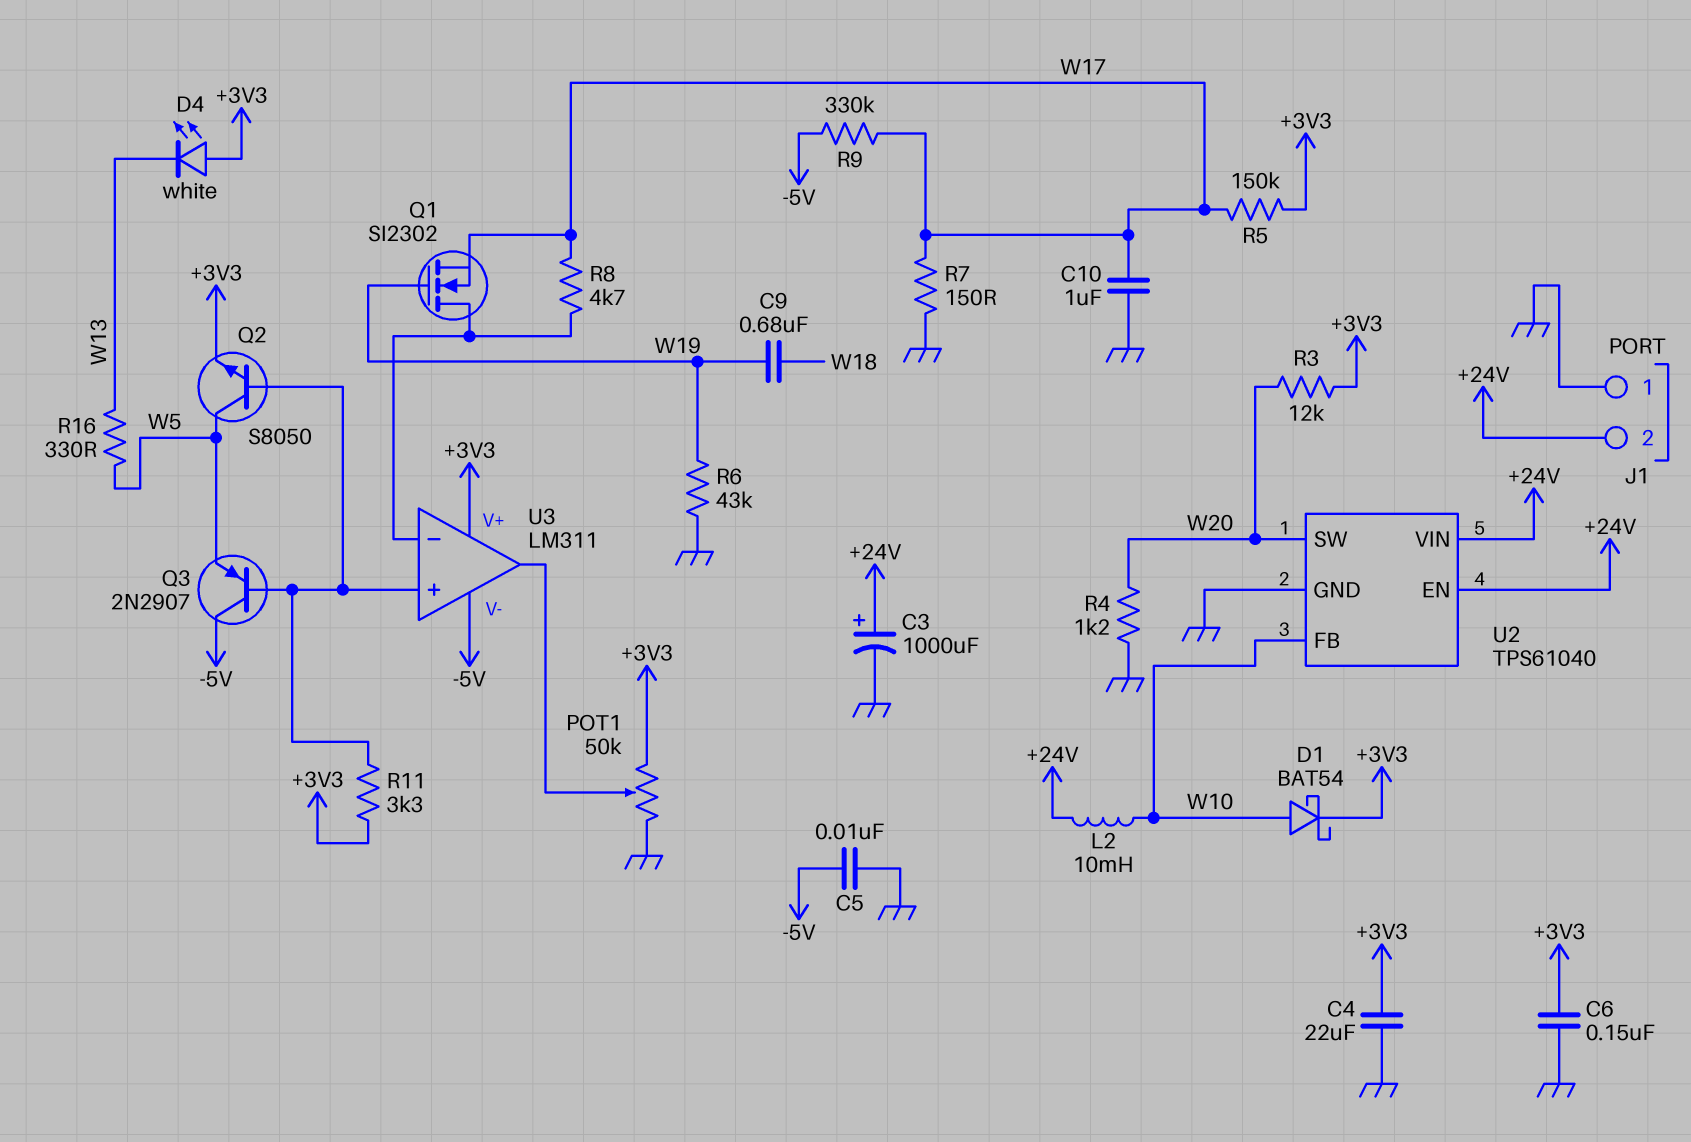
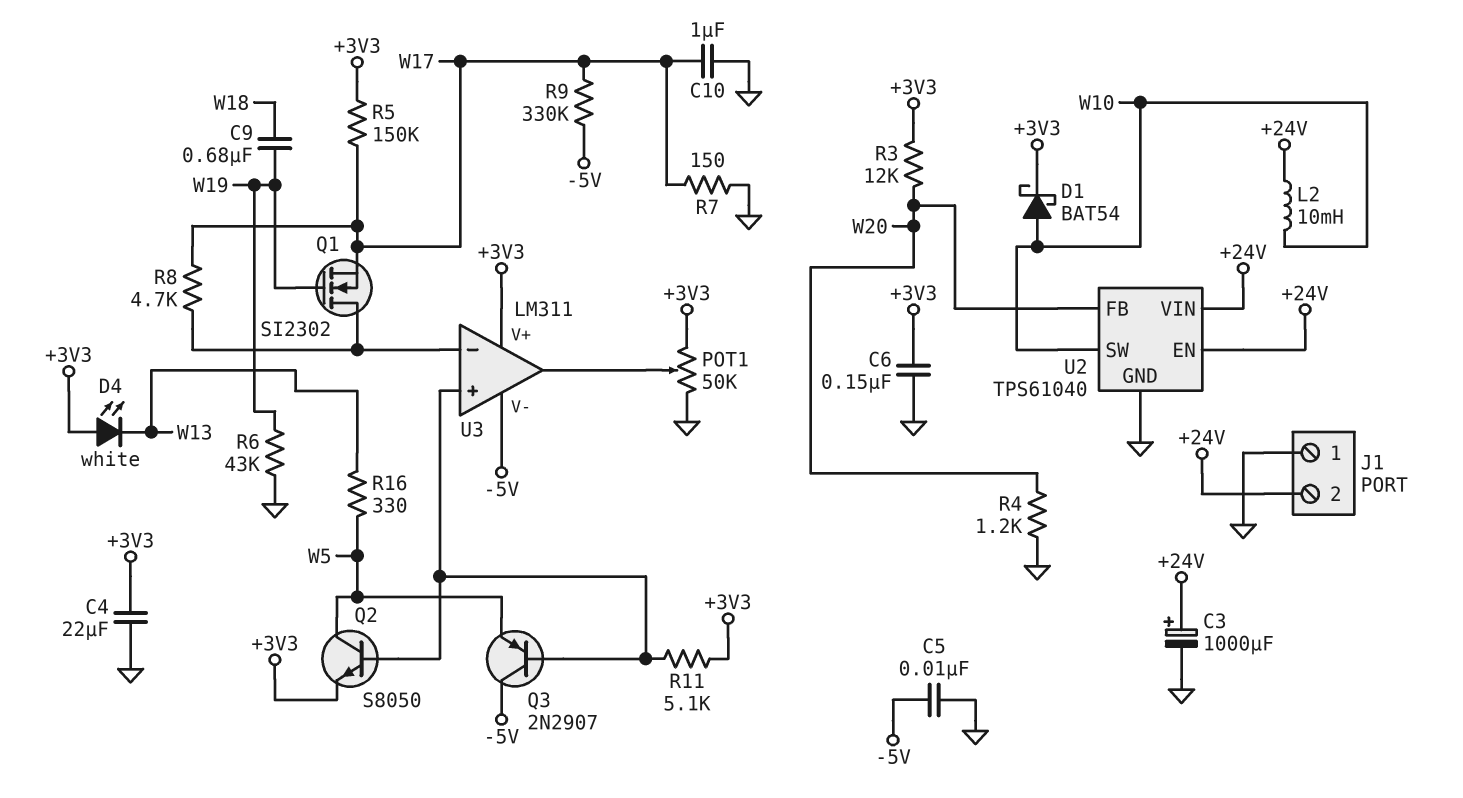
R11: 3.3k (+3V3, U3/in+) -> 5.1k (+3V3, U3/in+)
U2 pin FB: W10 -> W20
U2 pin SW: W20 -> W10

